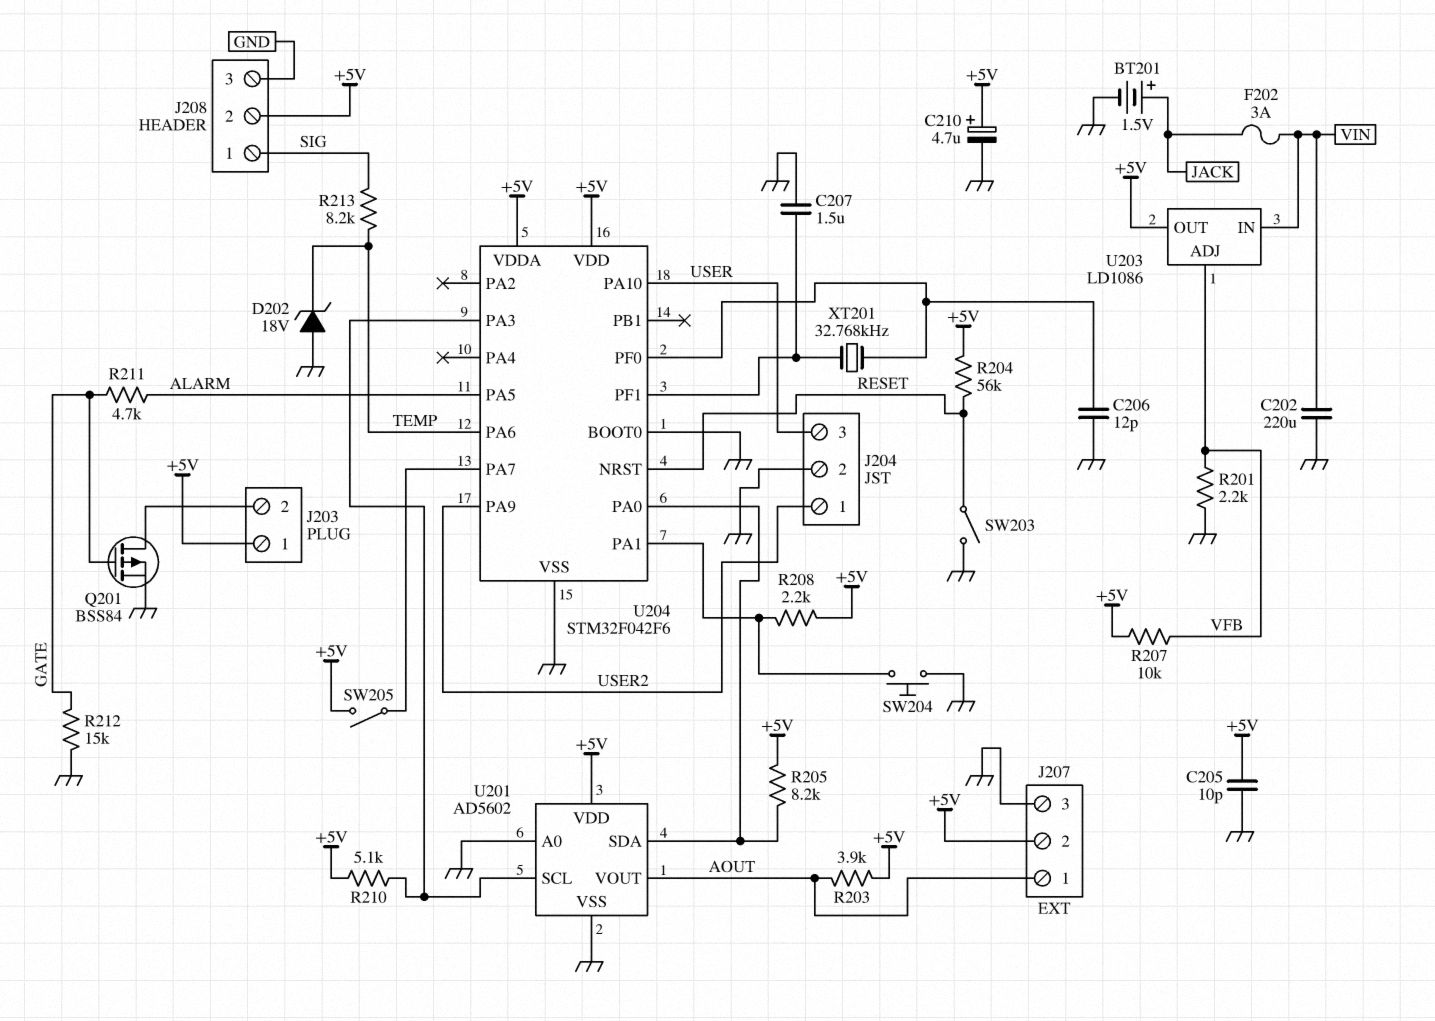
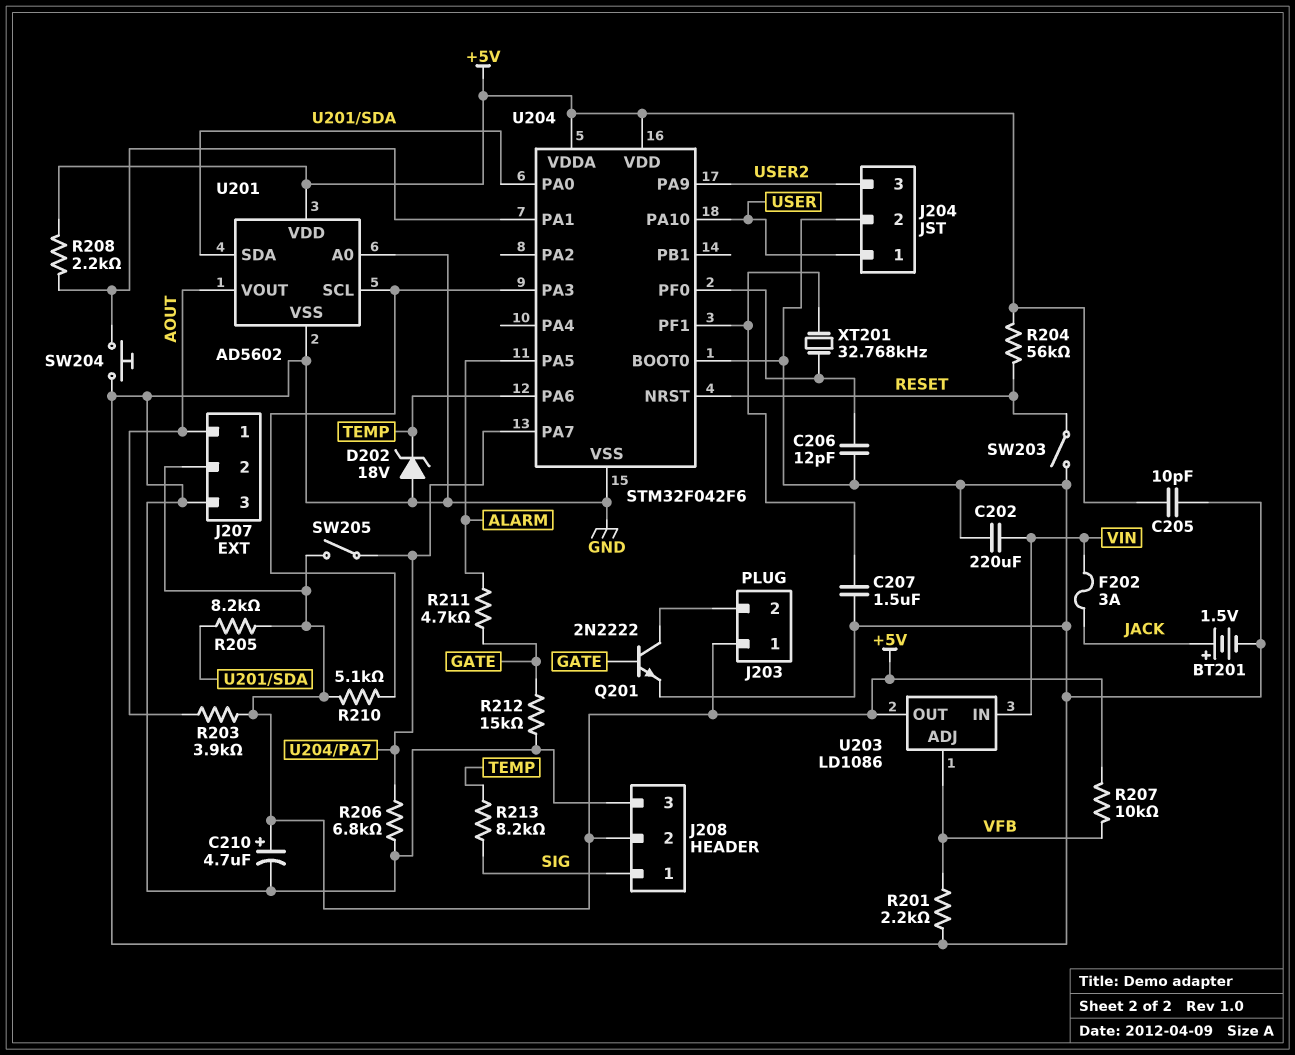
J204 pin 1: USER2 -> USER
J204 pin 3: USER -> USER2
Q201: PMOS BSS84 (G GATE, D J203/2, S GND) -> NPN 2N2222 (B GATE, C J203/2, E GND)
R206: none -> 6.8k (GND, U204/PA7)

